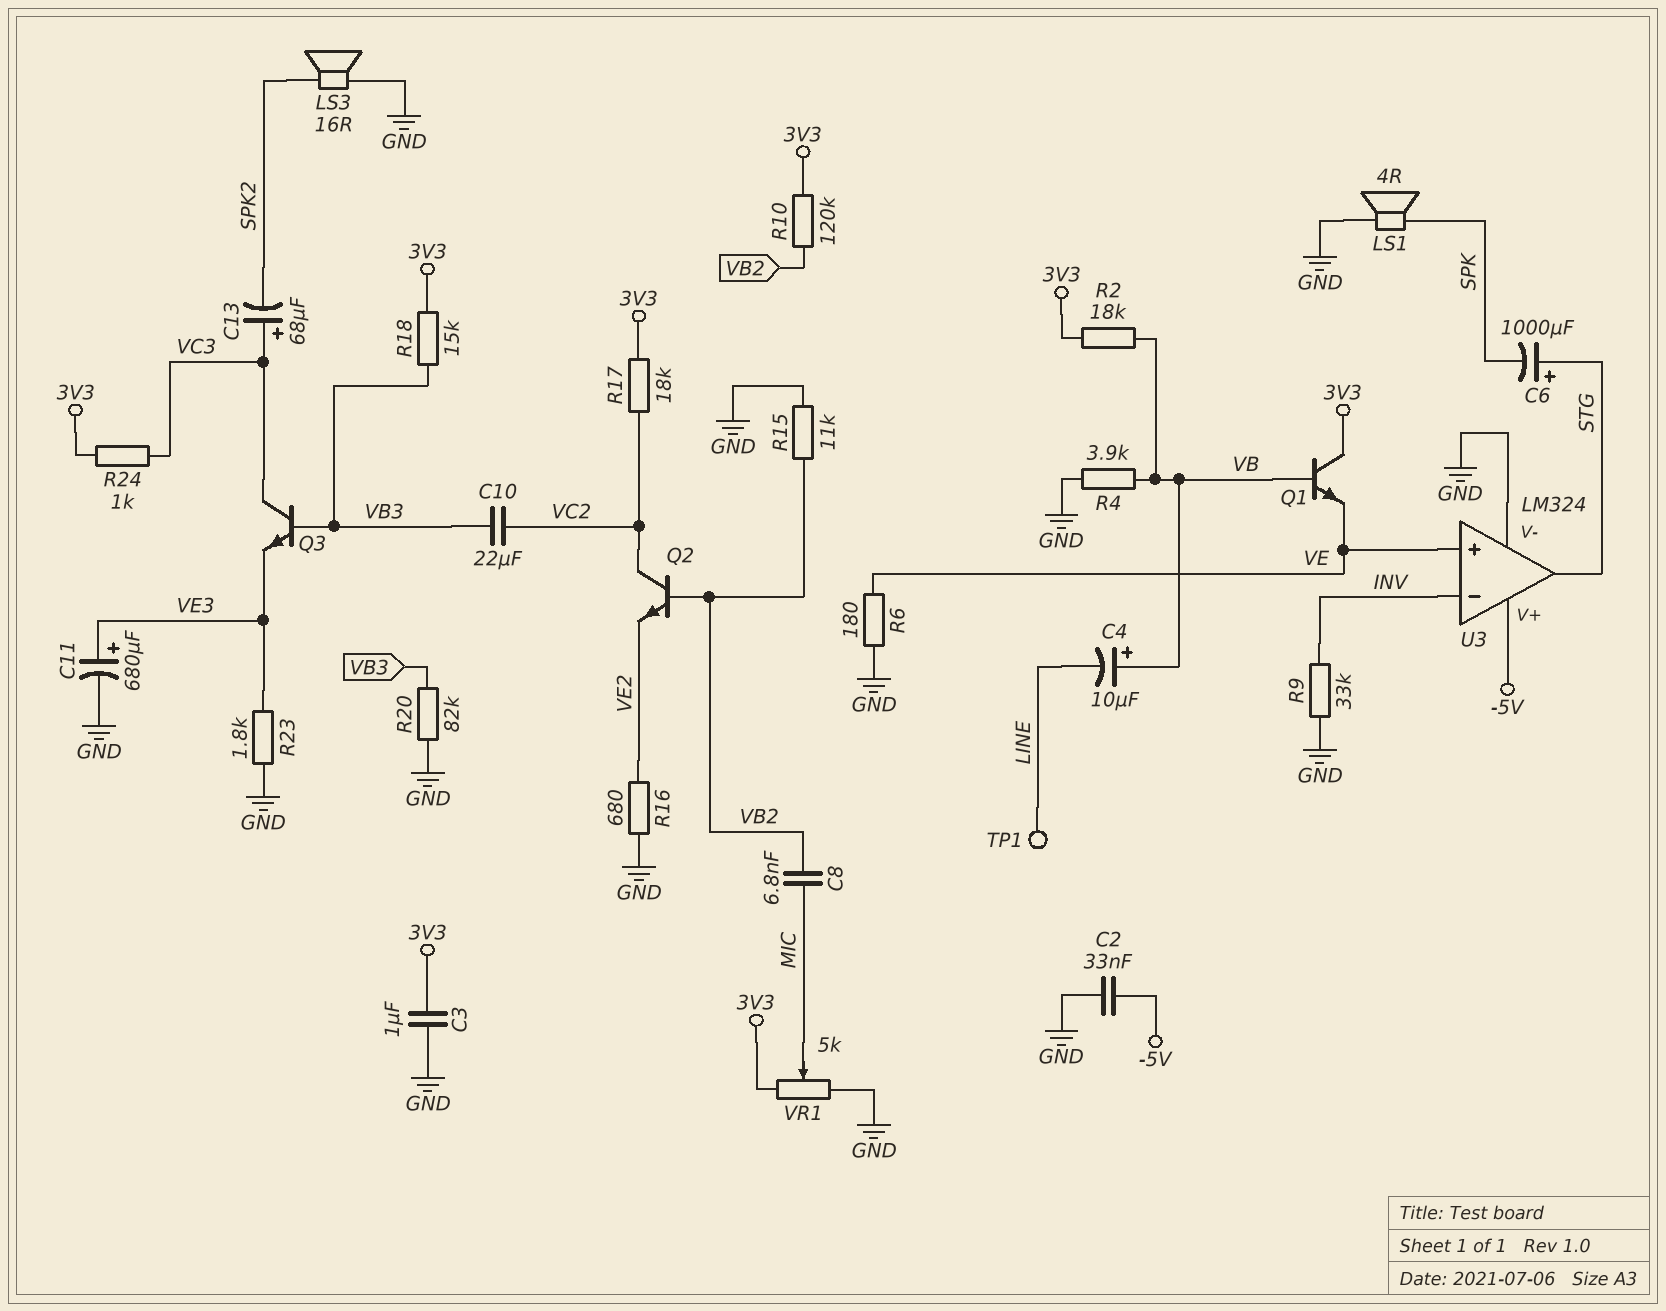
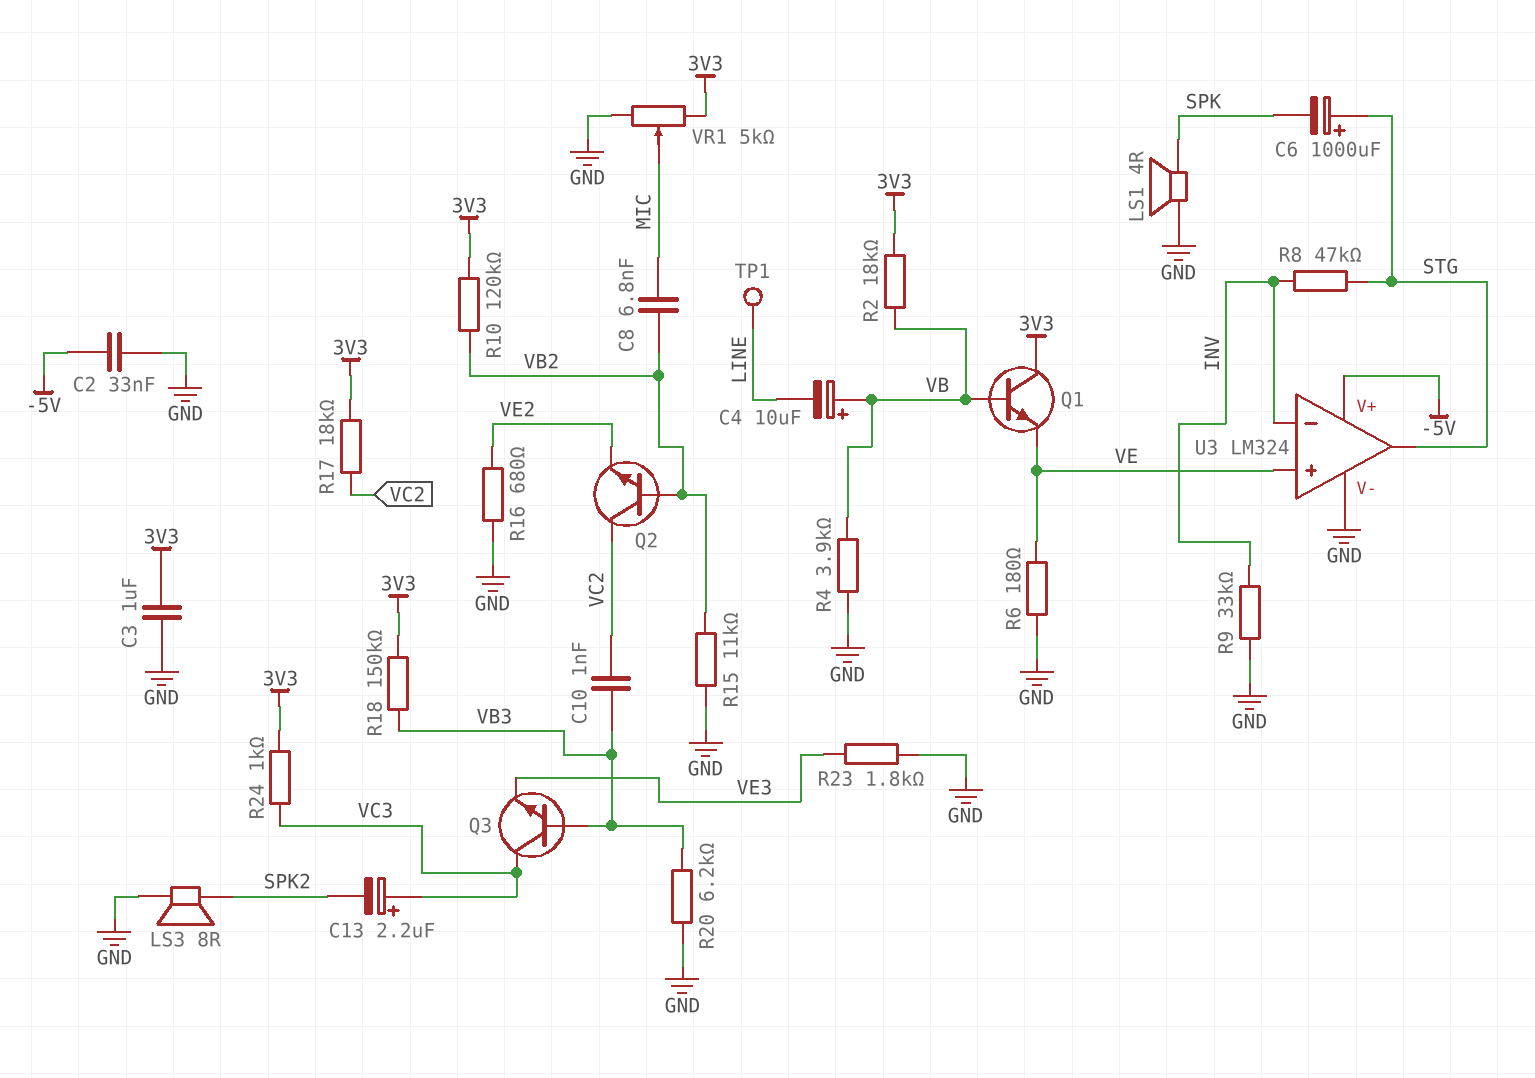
C10: 22uF (VB3, VC2) -> 1nF (VB3, VC2)
C11: 680uF (plus VE3, minus GND) -> none
C13: 68uF (plus VC3, minus SPK2) -> 2.2uF (plus VC3, minus SPK2)
LS3: speaker 16R (GND, SPK2) -> speaker 8R (GND, SPK2)
R8: none -> 47k (INV, STG)
R18: 15k (3V3, VB3) -> 150k (3V3, VB3)
R20: 82k (GND, VB3) -> 6.2k (GND, VB3)

